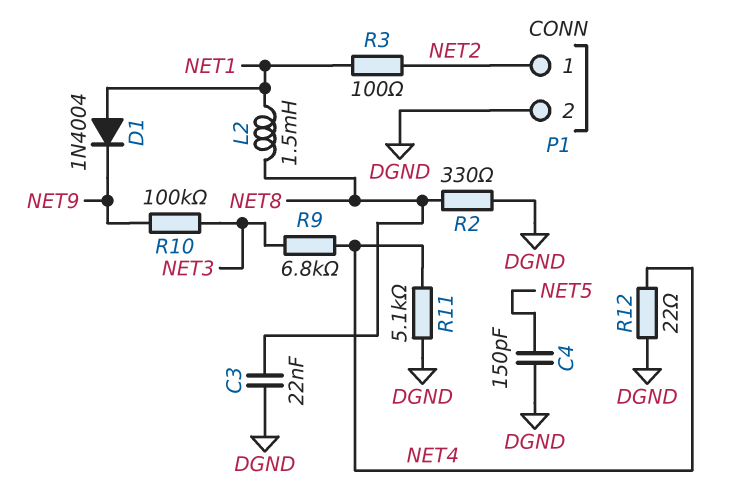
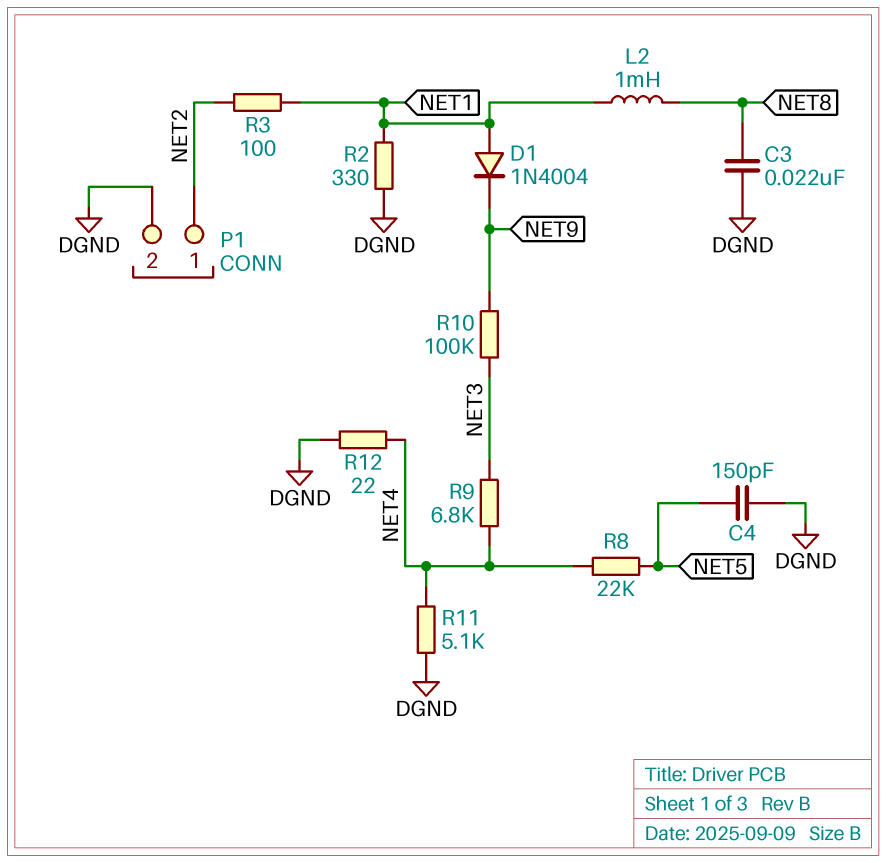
L2: 1.5mH (NET1, NET8) -> 1mH (NET1, NET8)
R2: 330 (DGND, NET8) -> 330 (DGND, NET1)
R8: none -> 22k (NET4, NET5)

